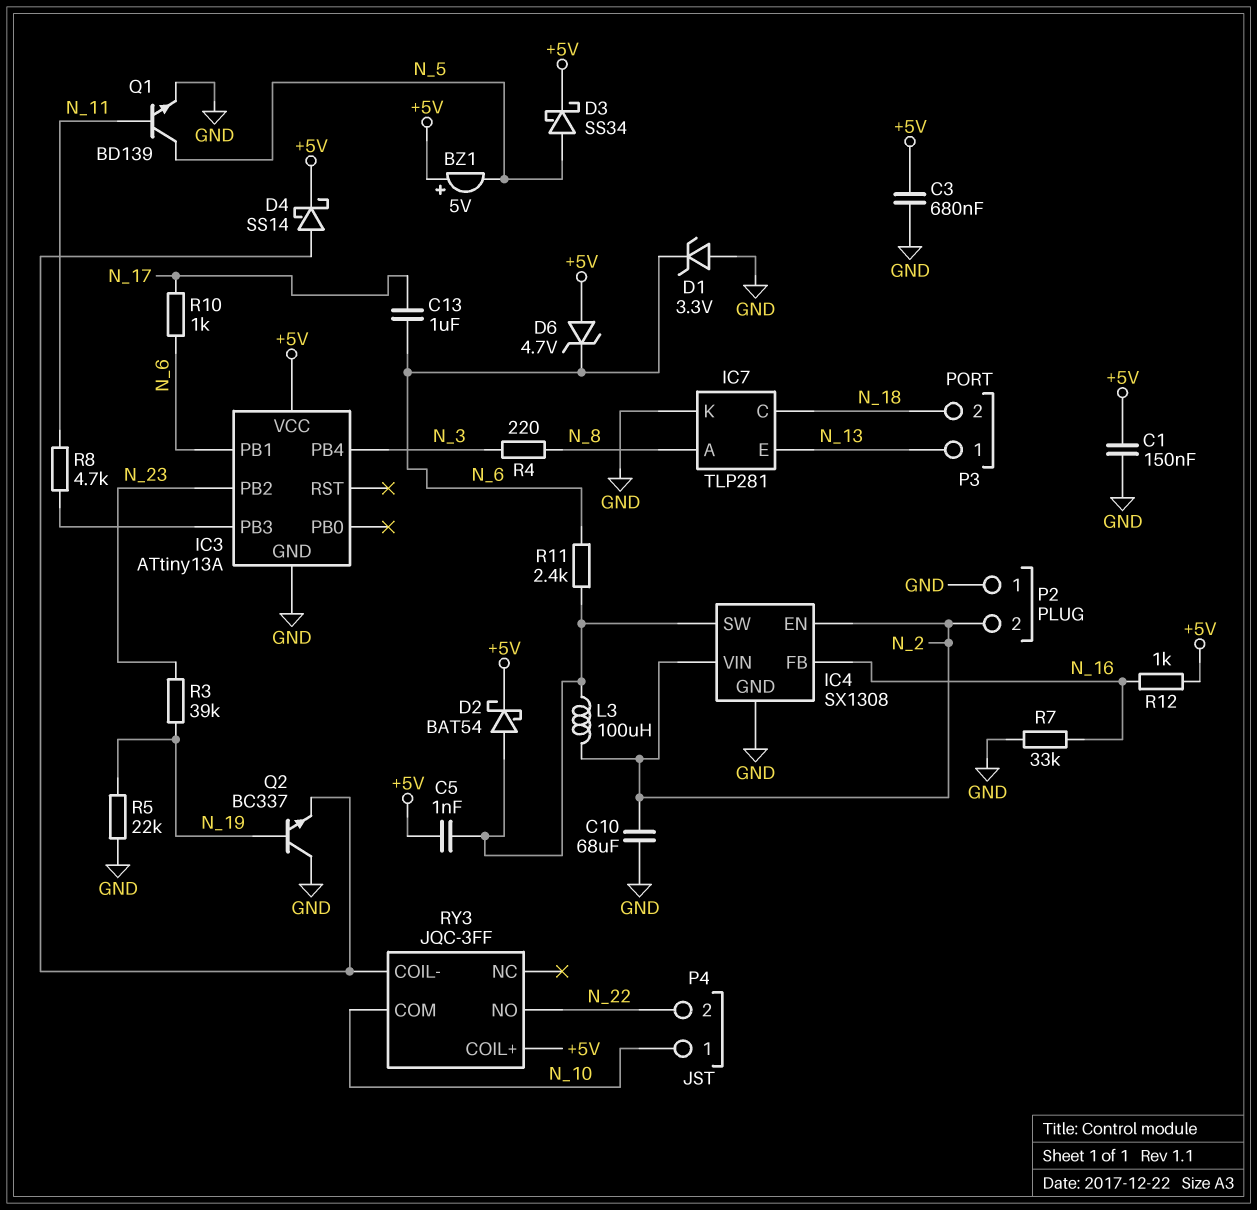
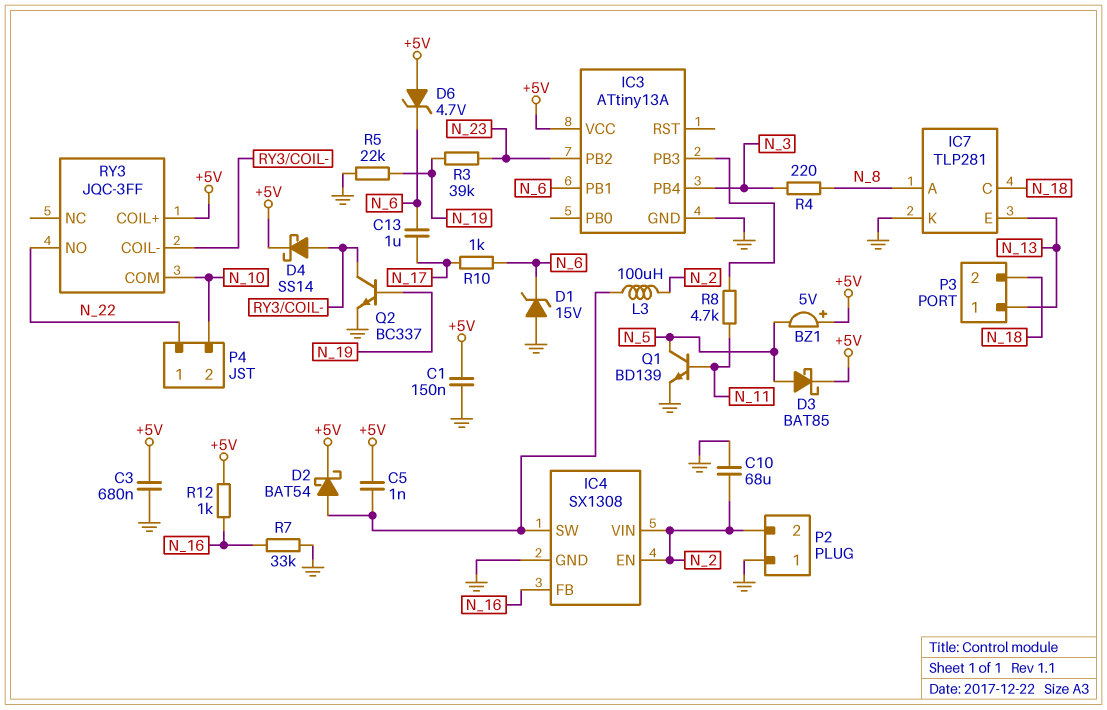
D1: zener 3.3V (A GND, K N_6) -> zener 15V (A GND, K N_6)
D3: schottky SS34 (A N_5, K +5V) -> schottky BAT85 (A N_5, K +5V)
P4 pin 1: N_10 -> N_22
P4 pin 2: N_22 -> N_10
Q2: NPN BC337 (B N_19, C GND, E RY3/COIL-) -> NPN BC337 (B N_19, C RY3/COIL-, E GND)
R11: 2.4k (IC4/SW, N_6) -> none

